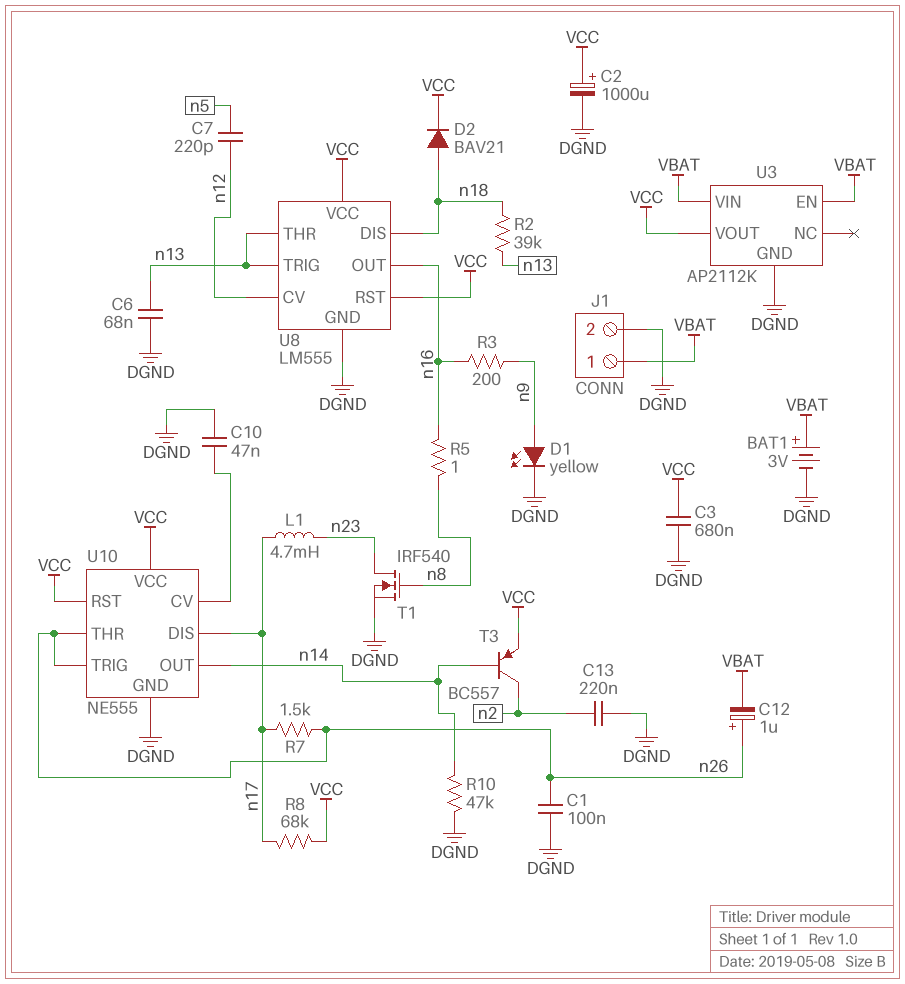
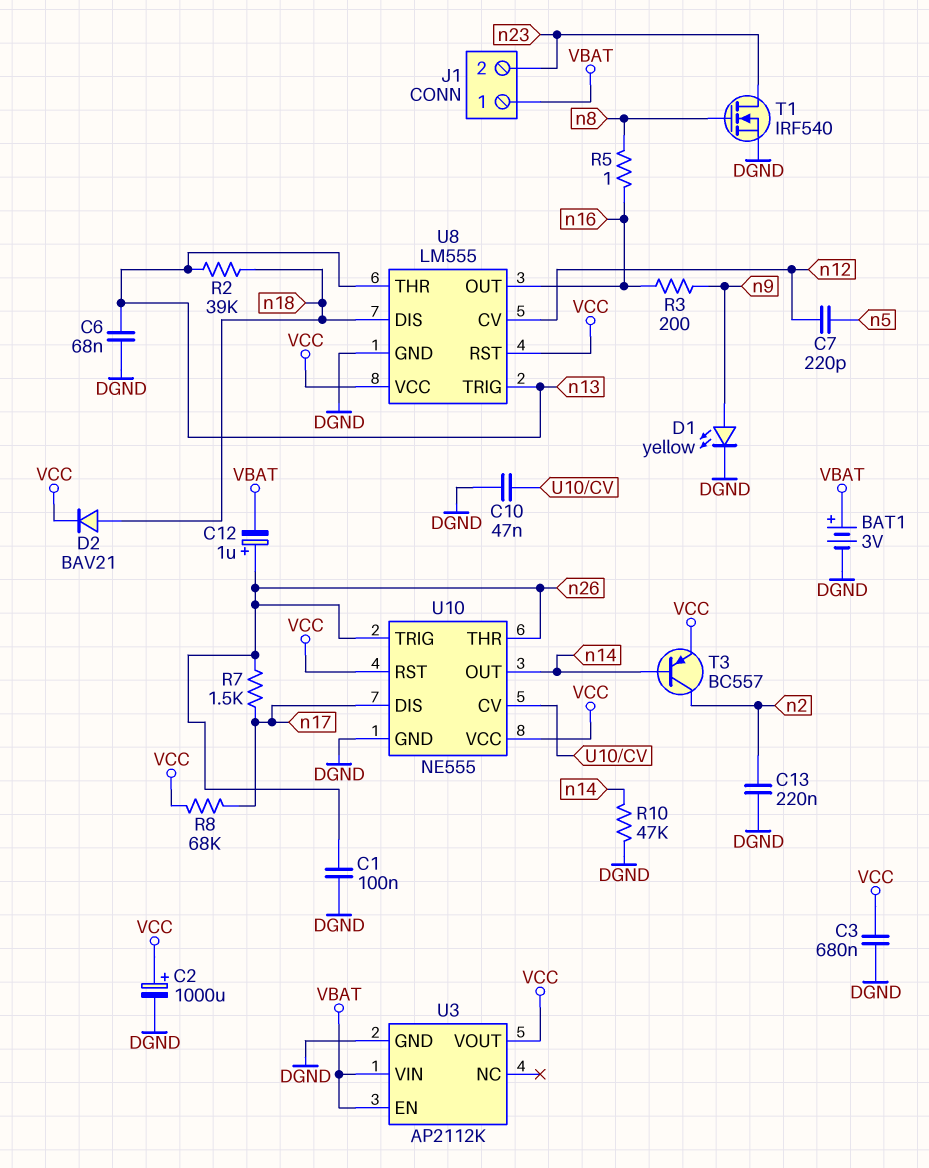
J1 pin 2: DGND -> n23
L1: 4.7mH (n17, n23) -> none

